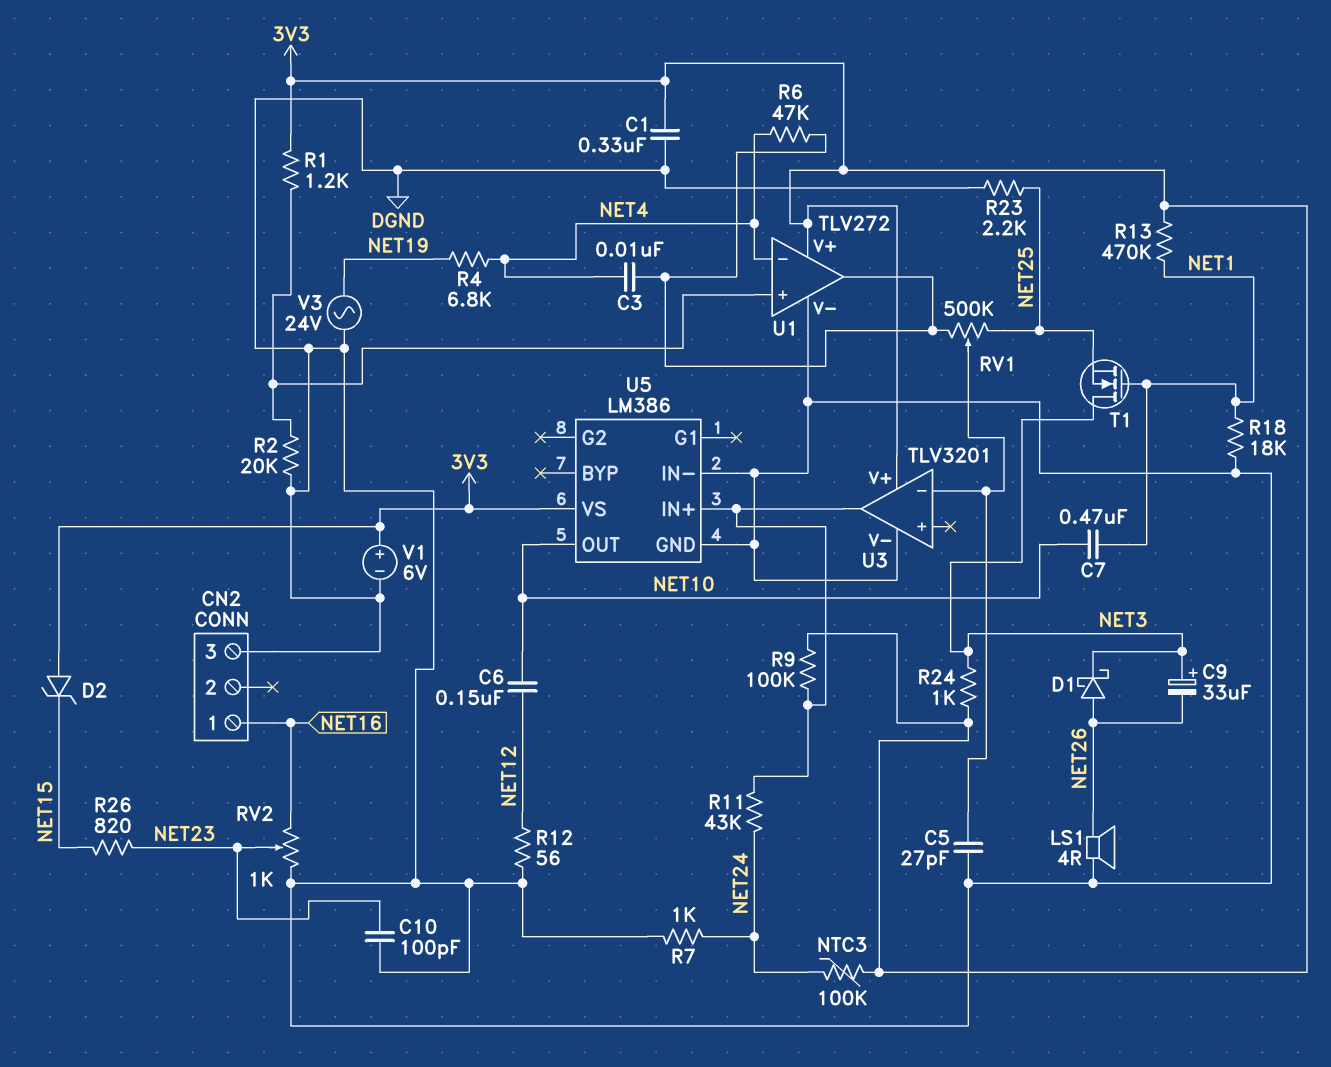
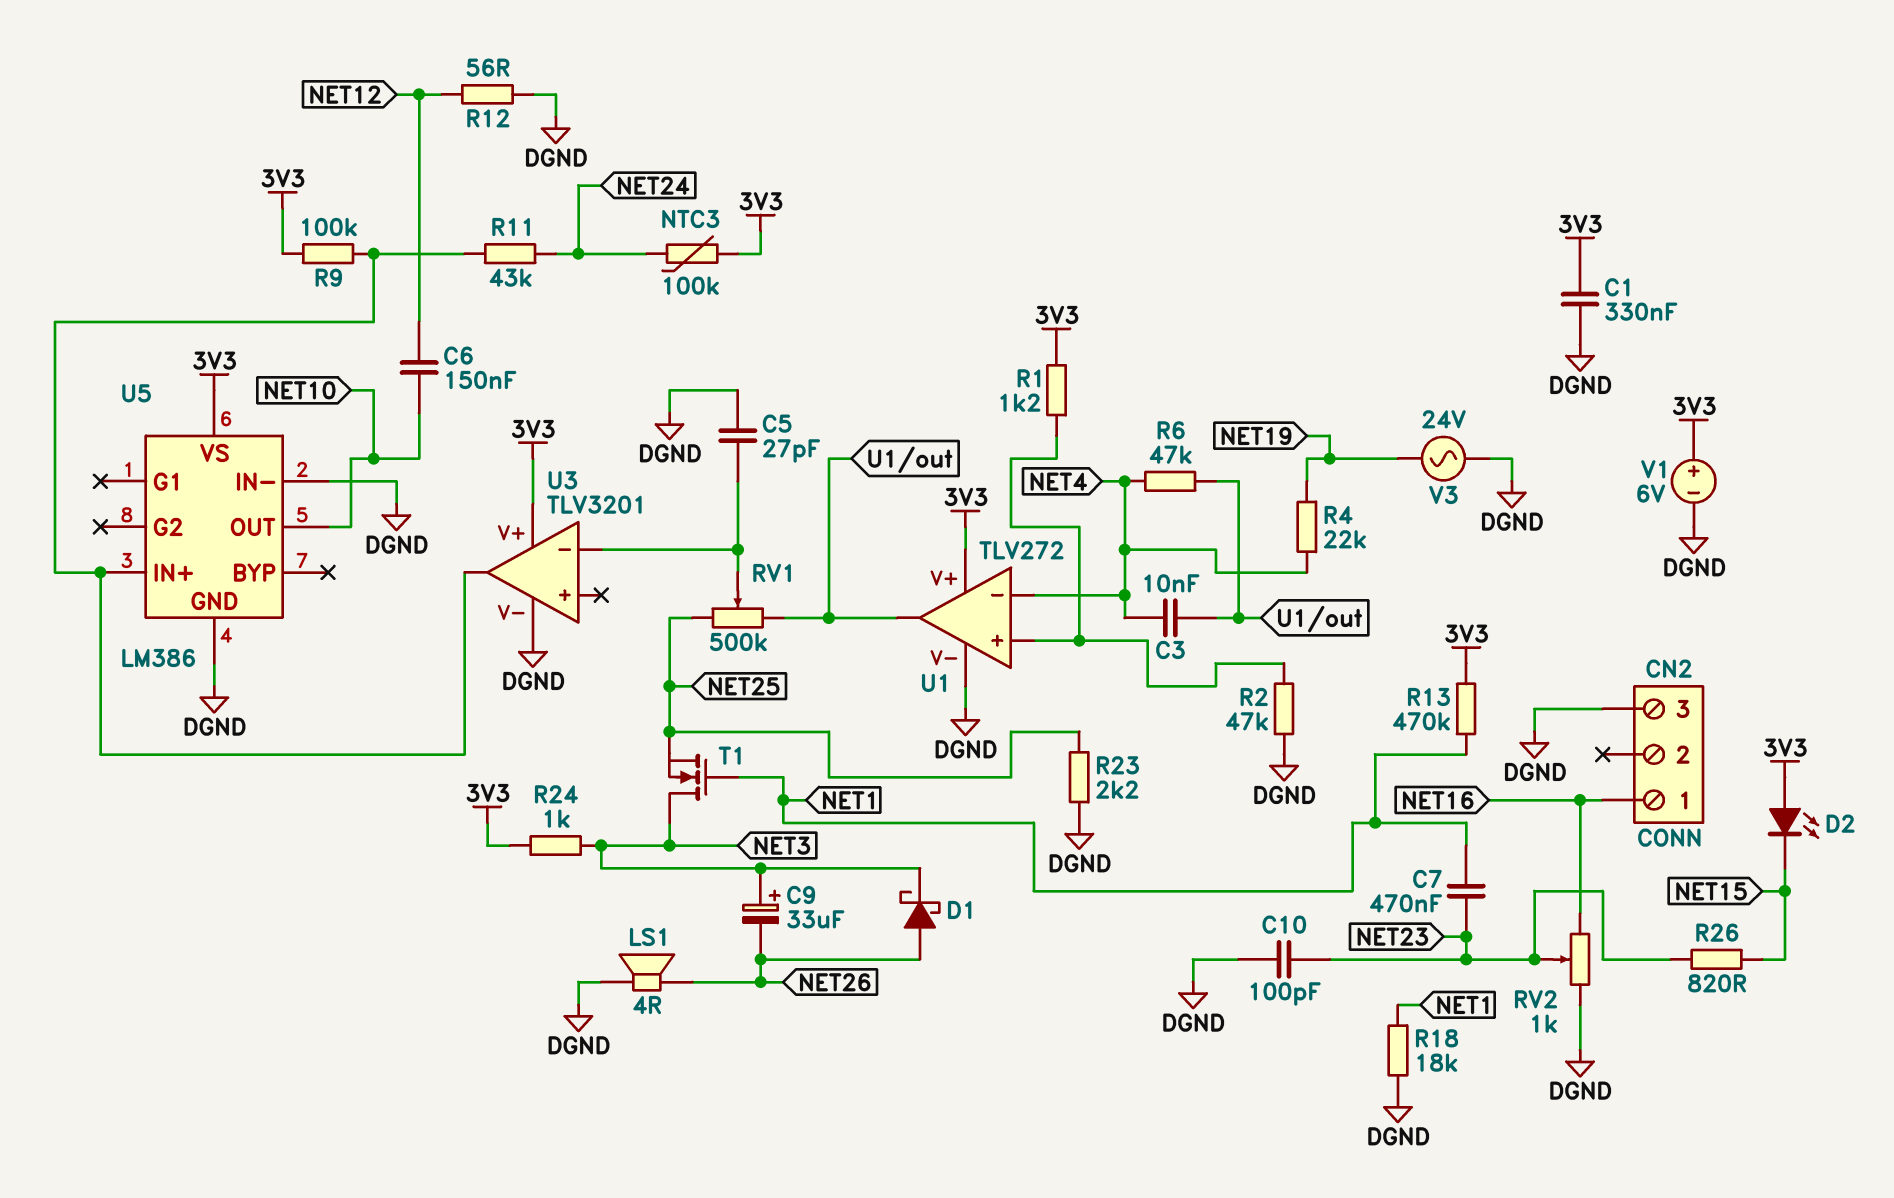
C7: 470nF (NET1, NET10) -> 470nF (NET1, NET23)
D2: zener (A 3V3, K NET15) -> LED (A 3V3, K NET15)
R2: 20k (DGND, U1/in+) -> 47k (DGND, U1/in+)
R4: 6.8k (NET4, NET19) -> 22k (NET4, NET19)
R7: 1k (DGND, NET24) -> none

